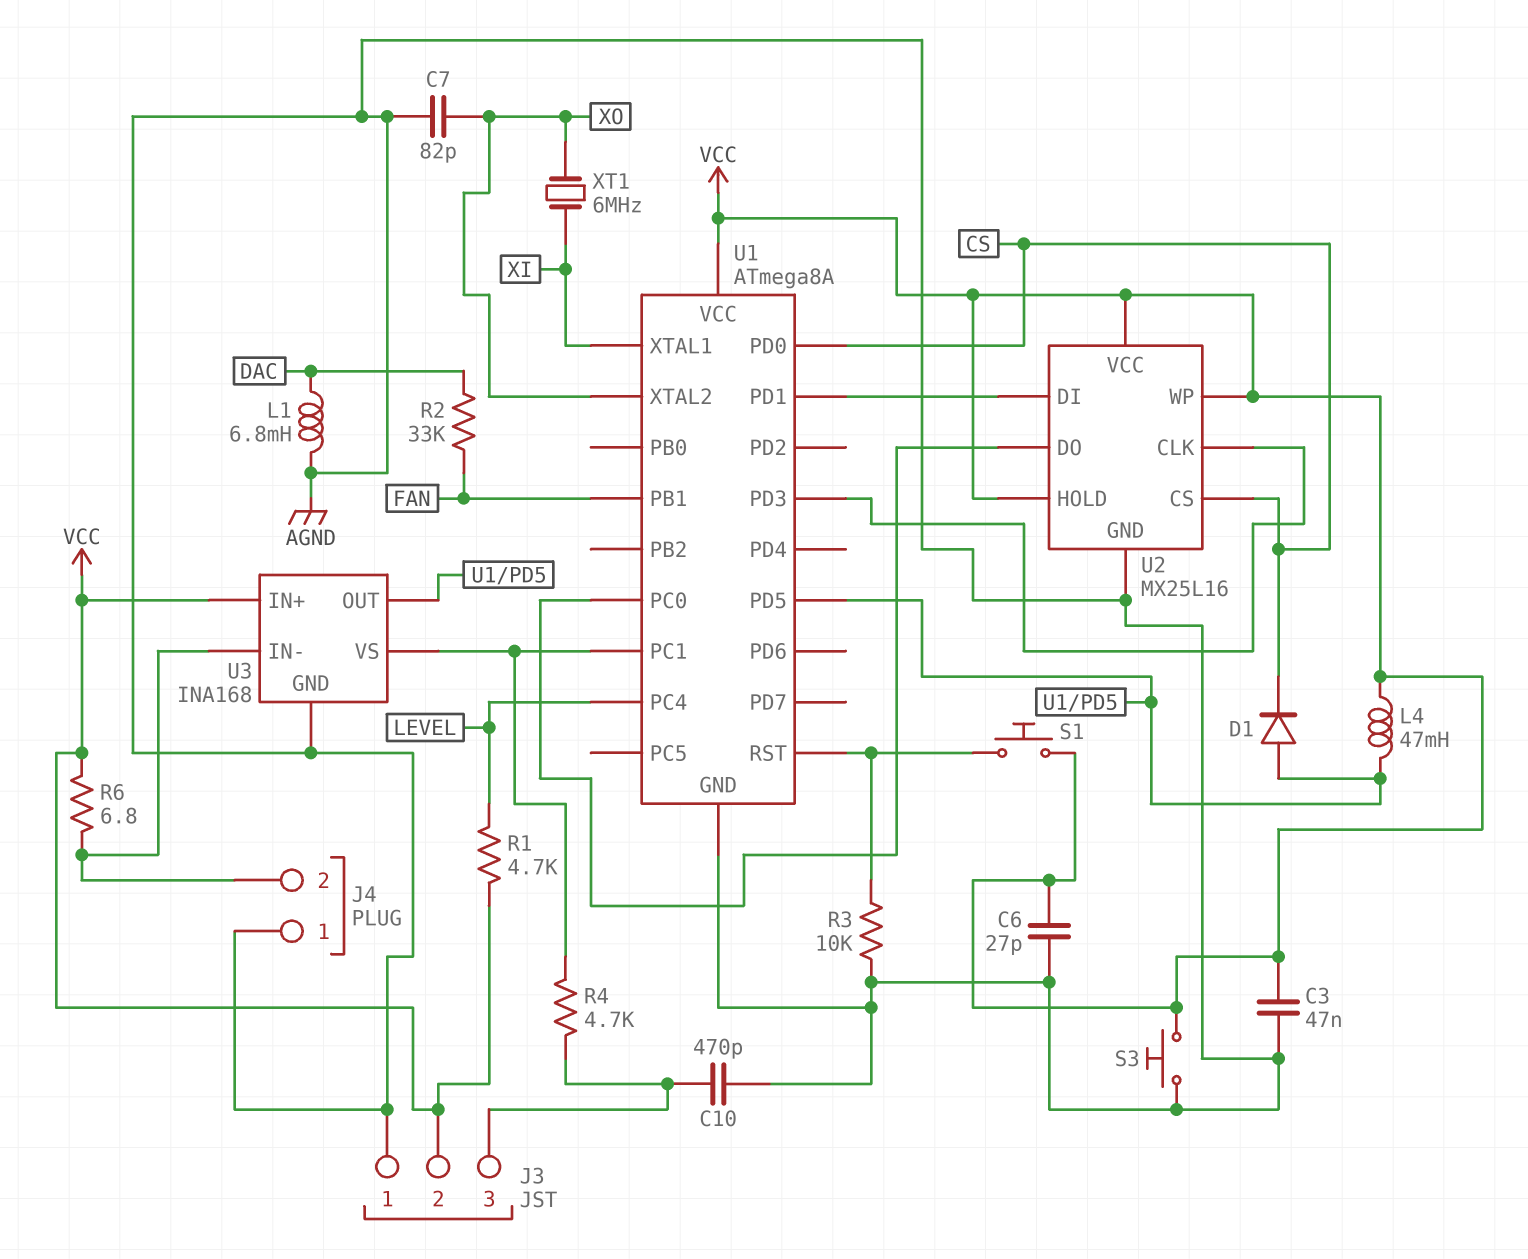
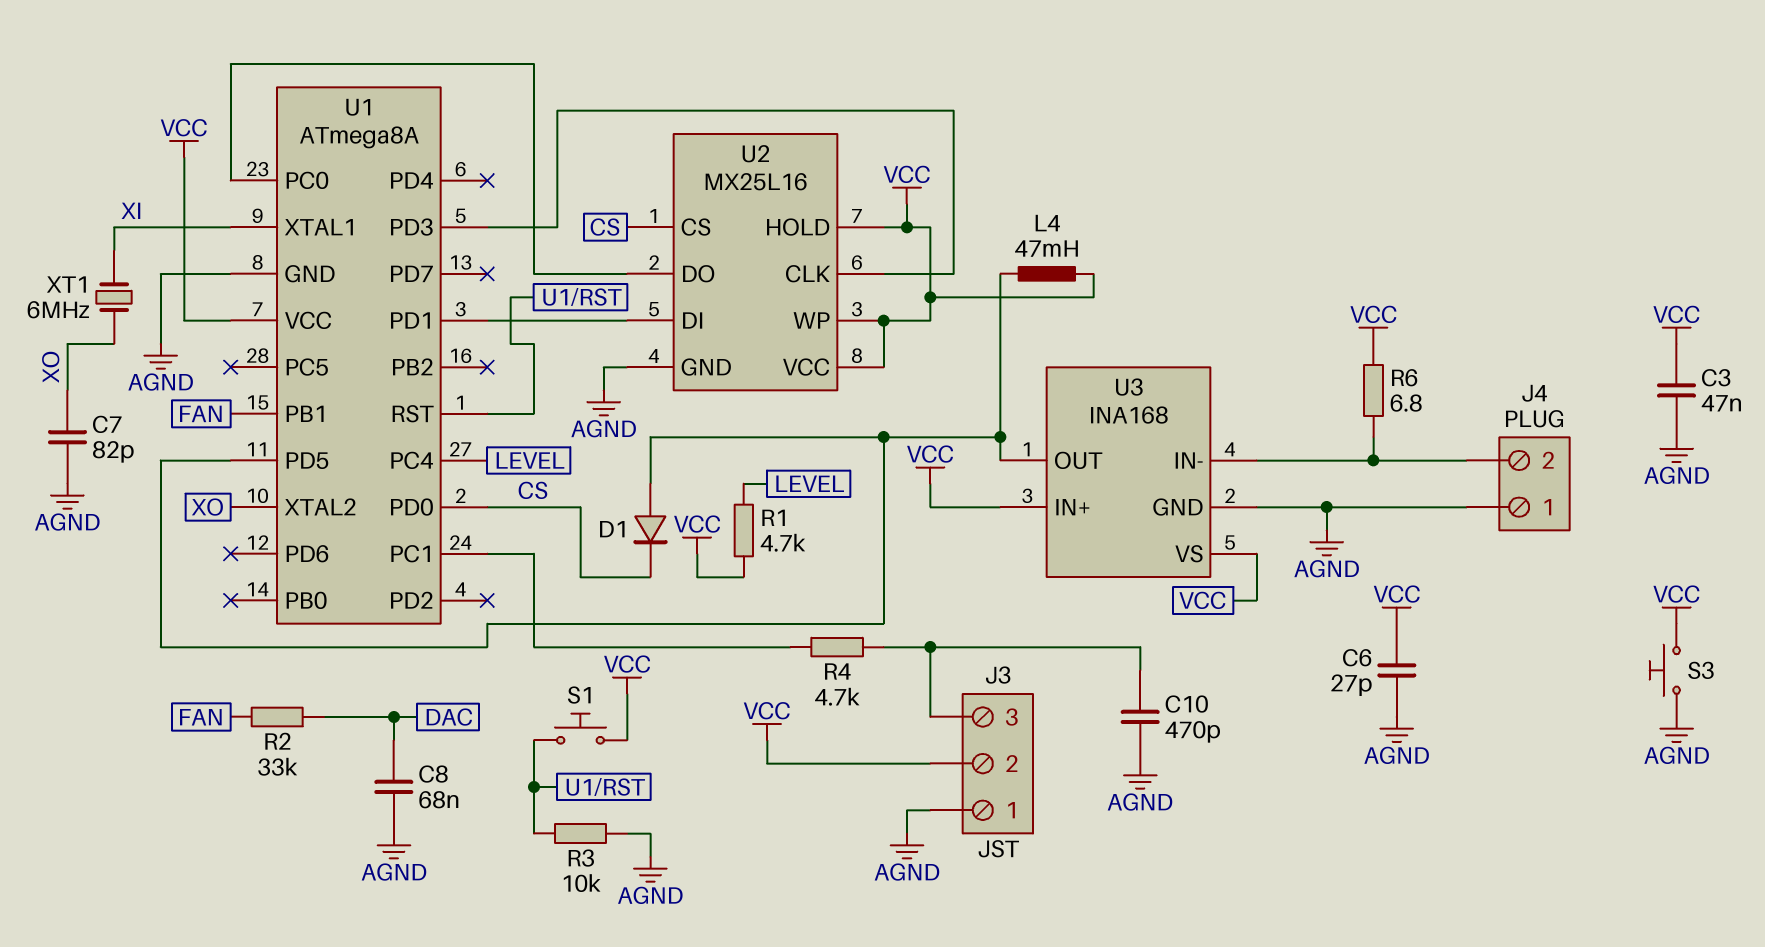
C8: none -> 68nF (AGND, DAC)
L1: 6.8mH (AGND, DAC) -> none
U3 pin VS: U1/PC1 -> VCC

